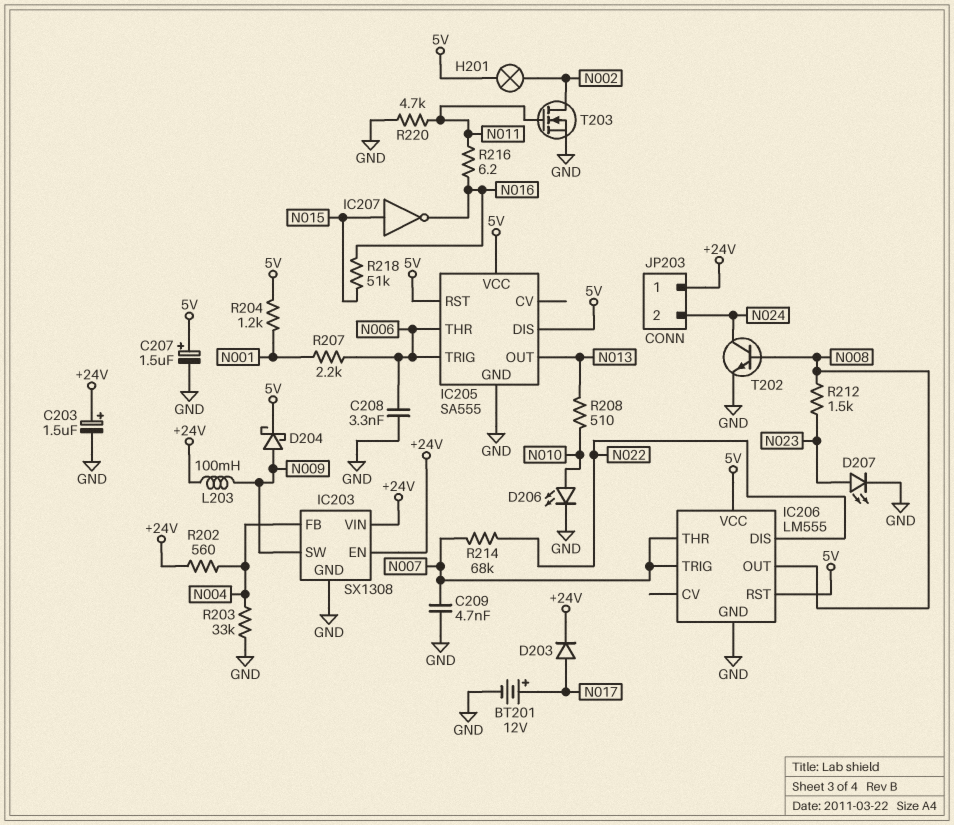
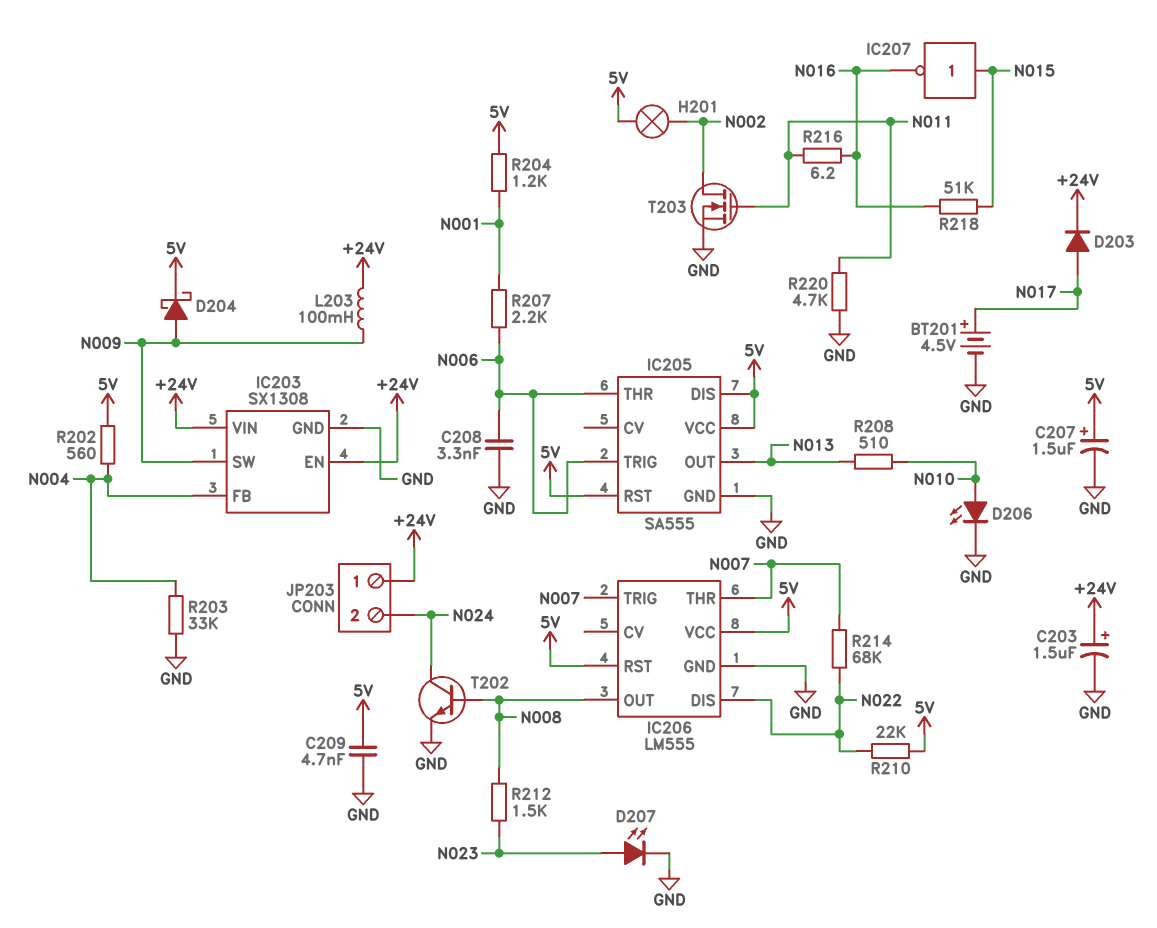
BT201: 12V (plus N017, minus GND) -> 4.5V (plus N017, minus GND)
C209: 4.7nF (GND, N007) -> 4.7nF (5V, GND)
R202: 560 (+24V, N004) -> 560 (5V, N004)
R210: none -> 22k (5V, N022)

